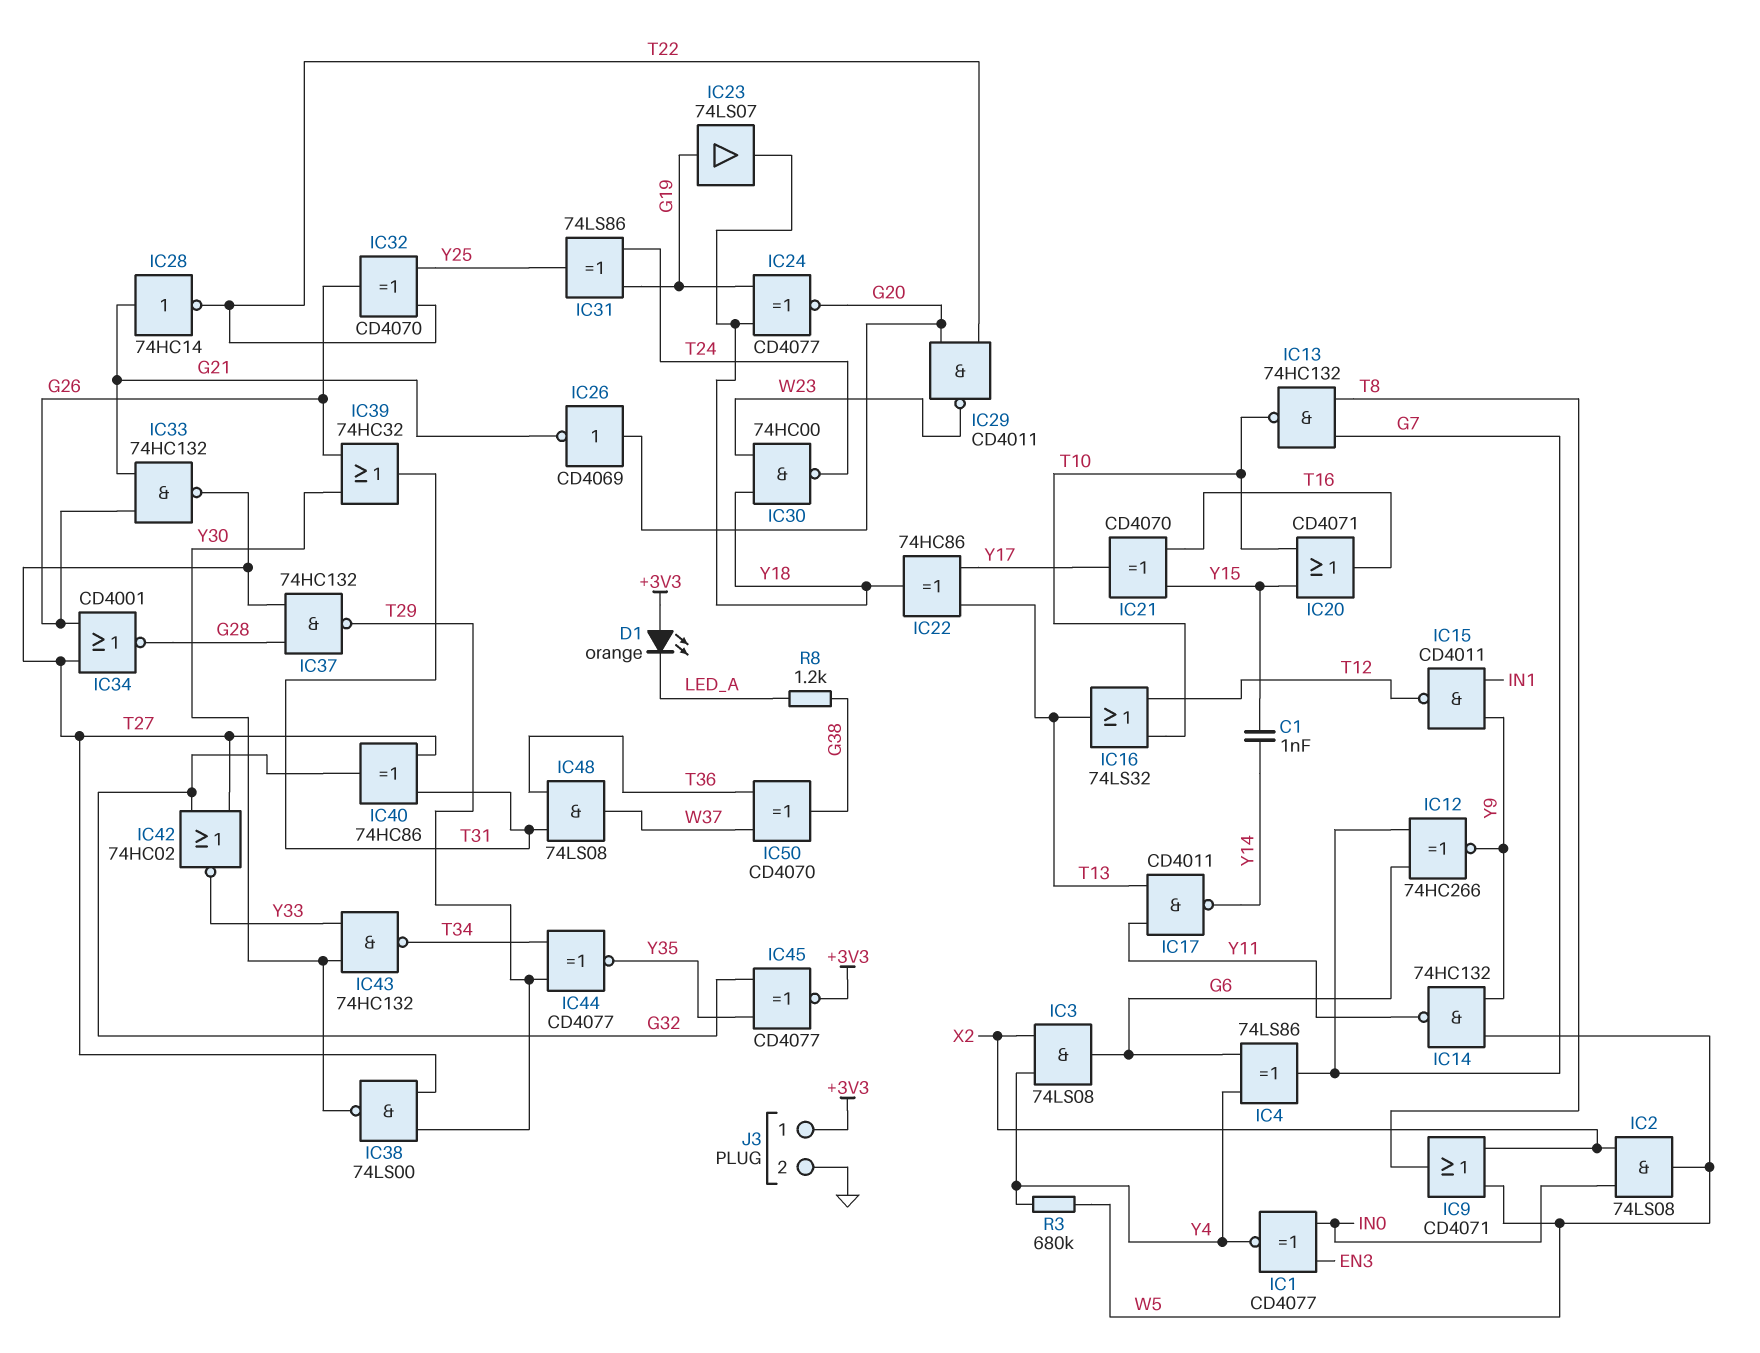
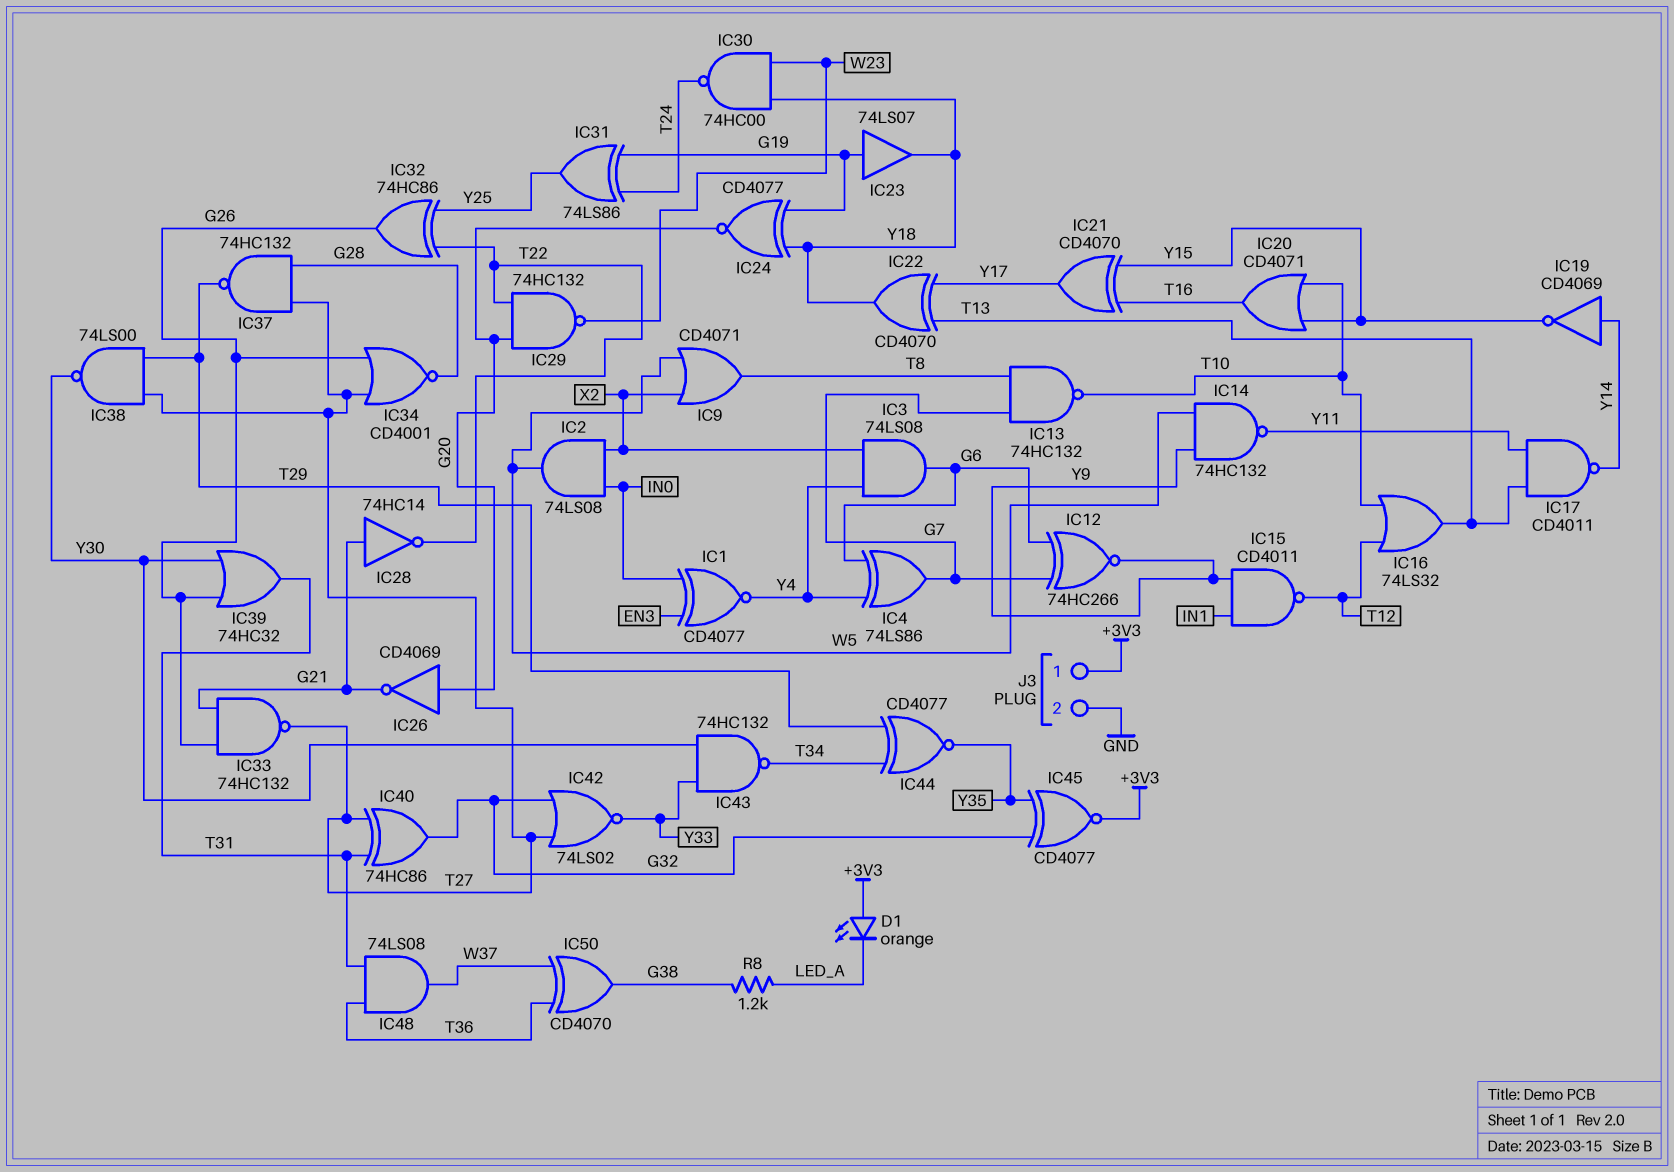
C1: 1nF (Y14, Y15) -> none
IC19: none -> NOT CD4069 (in Y14, out Y15)
IC22: XOR 74HC86 (in T13, in Y17, out Y18) -> XOR CD4070 (in T13, in Y17, out Y18)
IC29: NAND CD4011 (in G20, in T22, out W23) -> NAND 74HC132 (in G20, in T22, out W23)
IC32: XOR CD4070 (in T22, in Y25, out G26) -> XOR 74HC86 (in T22, in Y25, out G26)
IC42: NOR 74HC02 (in G32, in T27, out Y33) -> NOR 74LS02 (in G32, in T27, out Y33)
R3: 680k (W5, Y4) -> none

